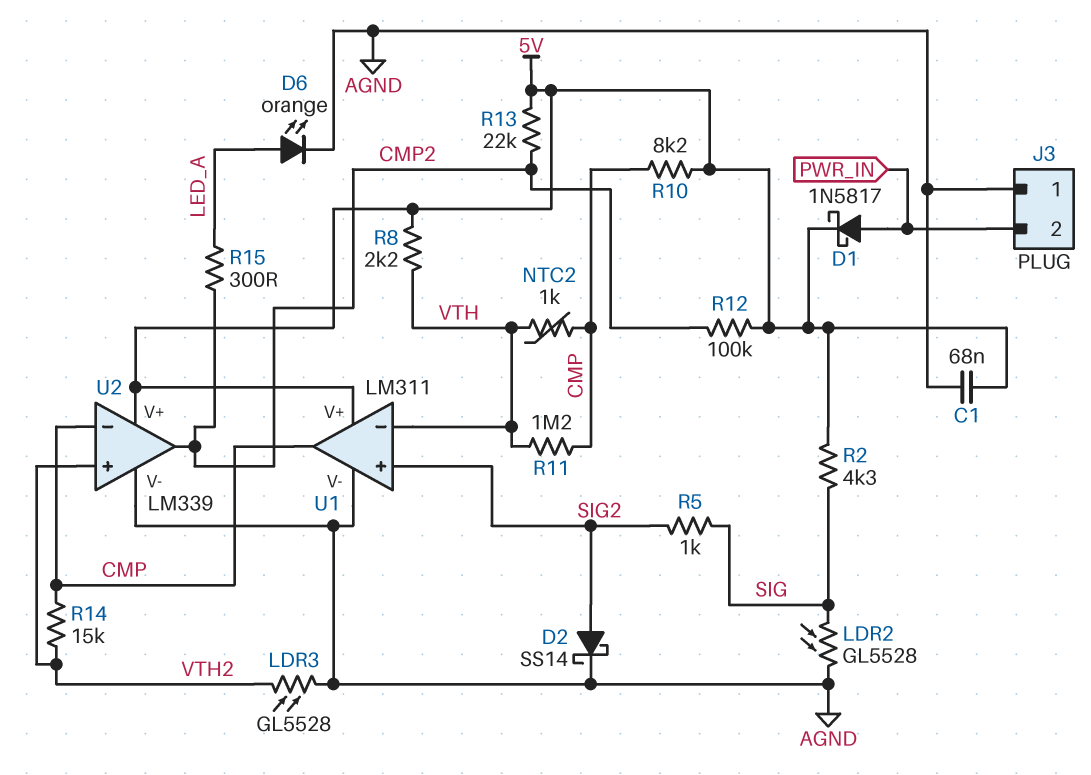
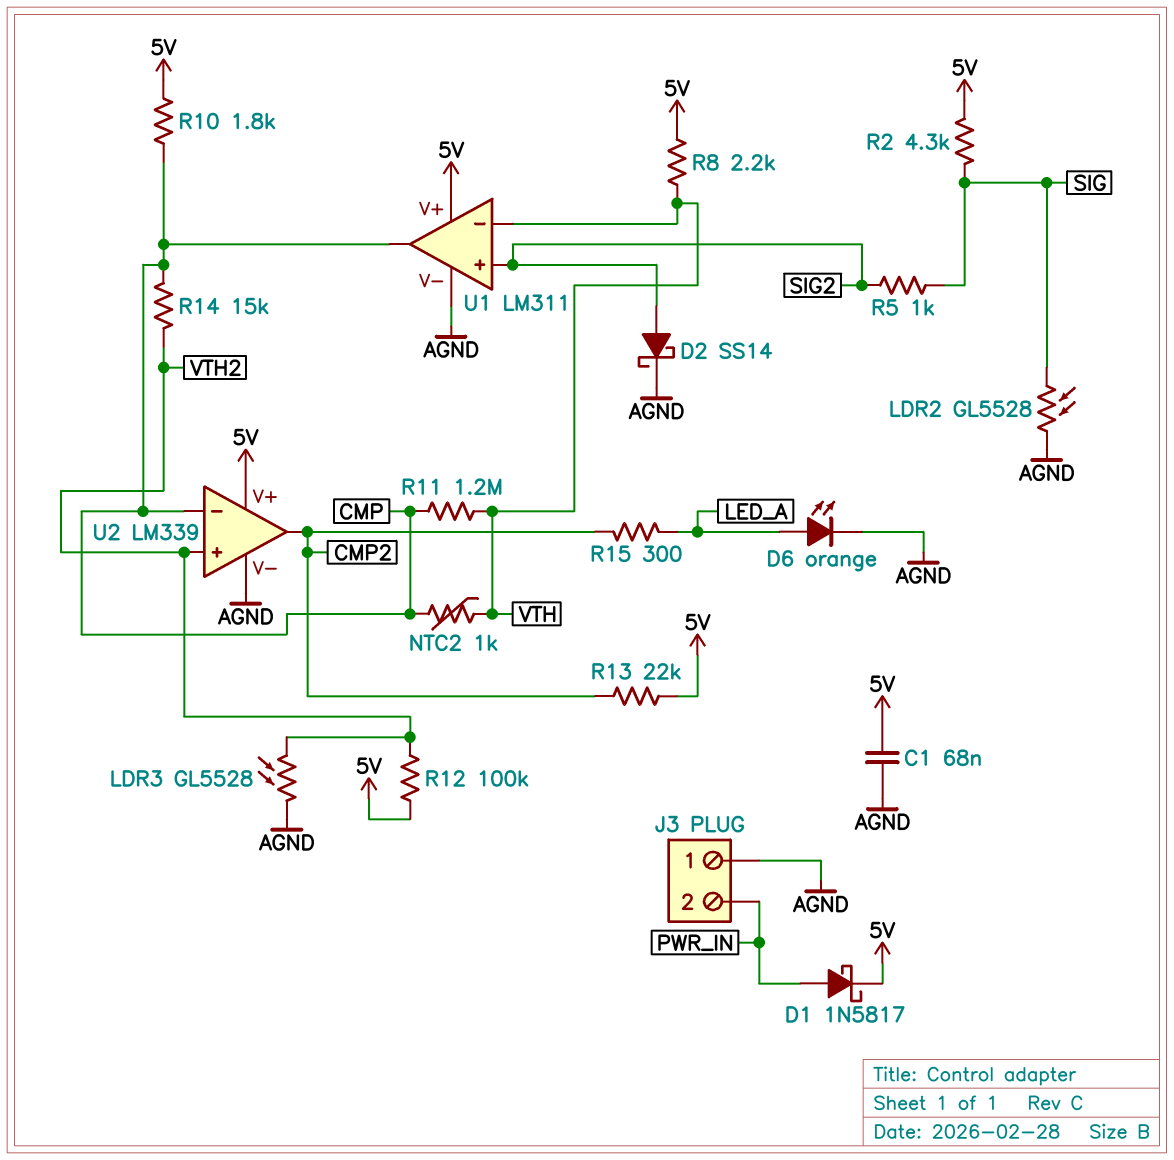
R10: 8.2k (5V, CMP) -> 1.8k (5V, CMP)
R12: 100k (5V, CMP2) -> 100k (5V, VTH2)

